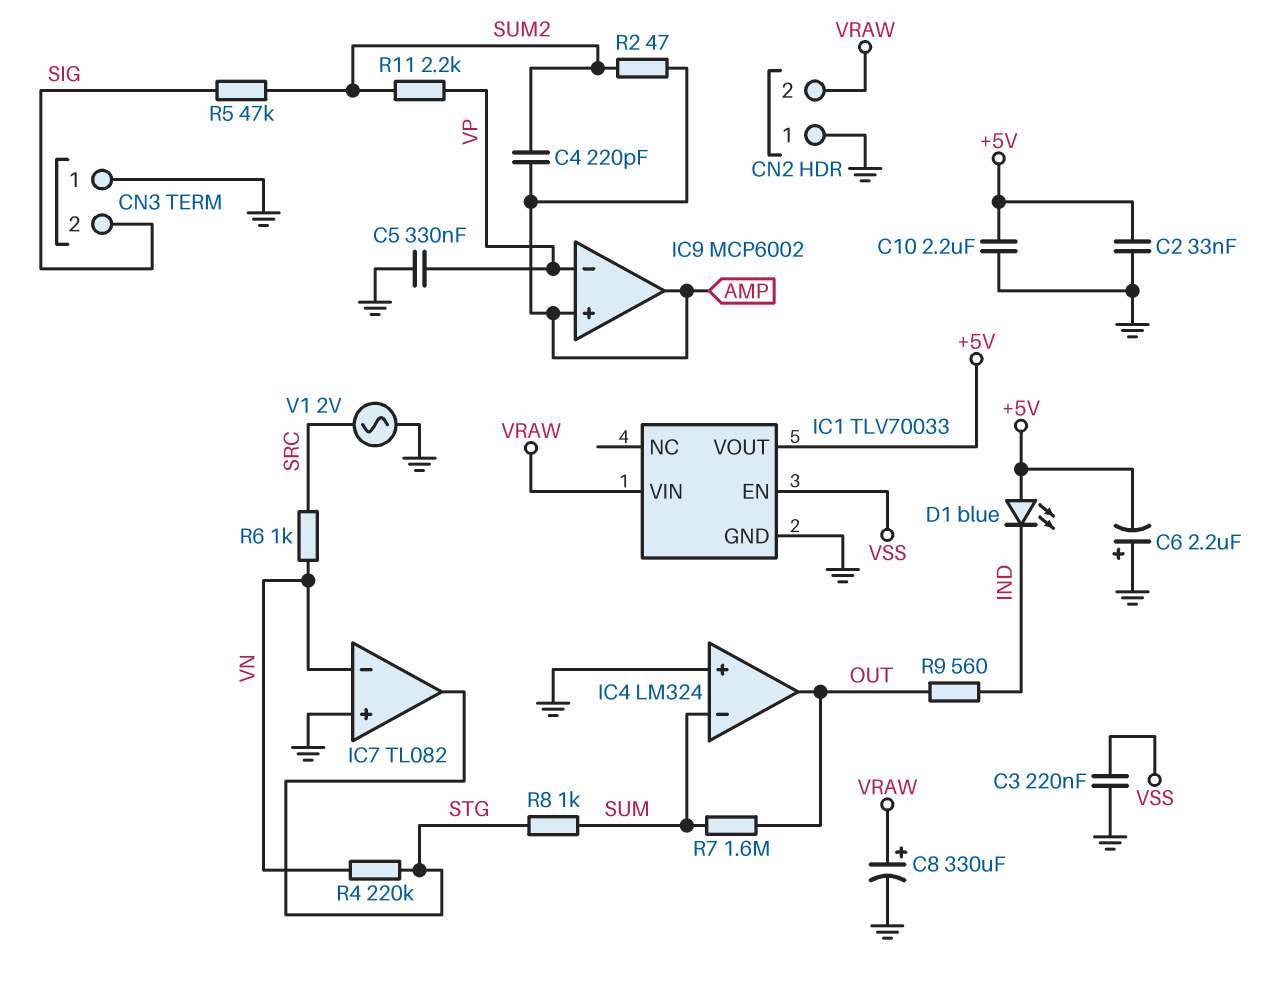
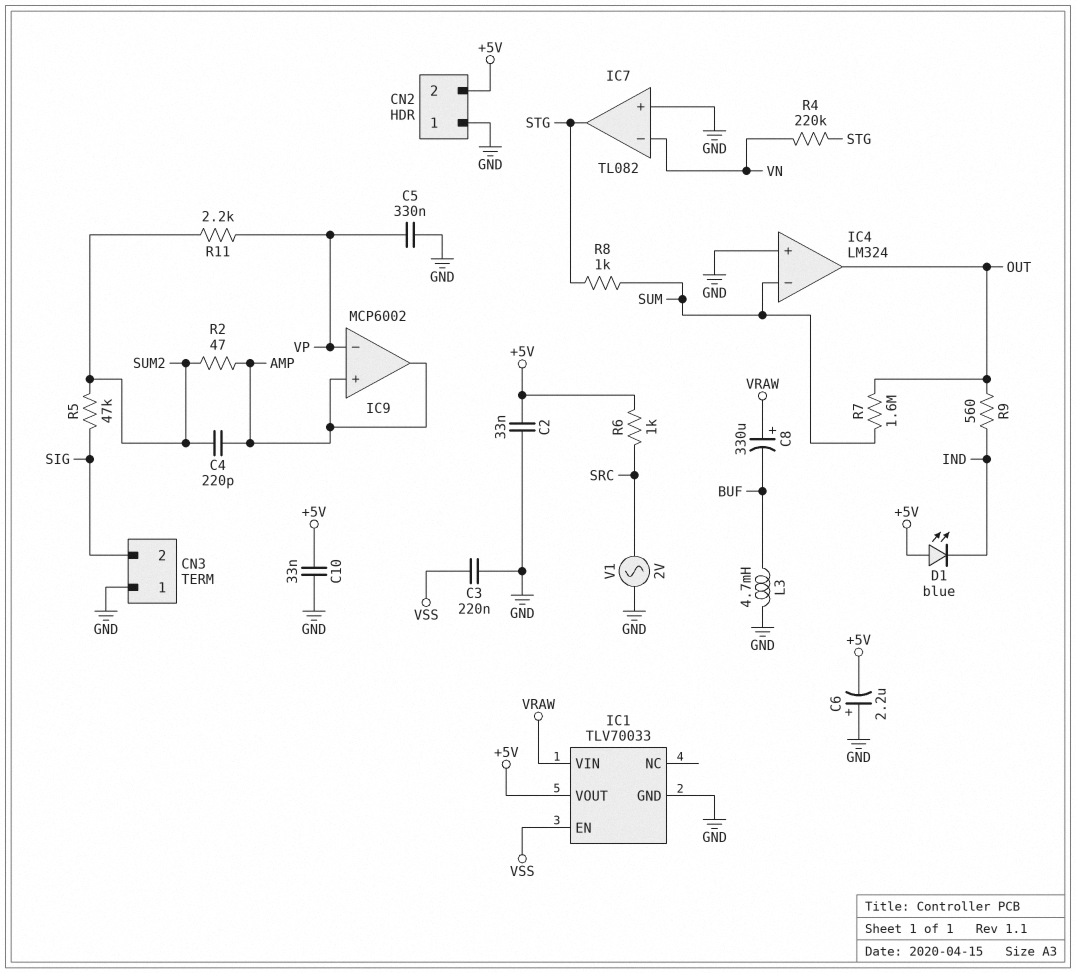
C8: 330uF (plus VRAW, minus GND) -> 330uF (plus VRAW, minus BUF)
C10: 2.2uF (+5V, GND) -> 33nF (+5V, GND)
CN2 pin 2: VRAW -> +5V
L3: none -> 4.7mH (BUF, GND)
R6: 1k (SRC, VN) -> 1k (+5V, SRC)

